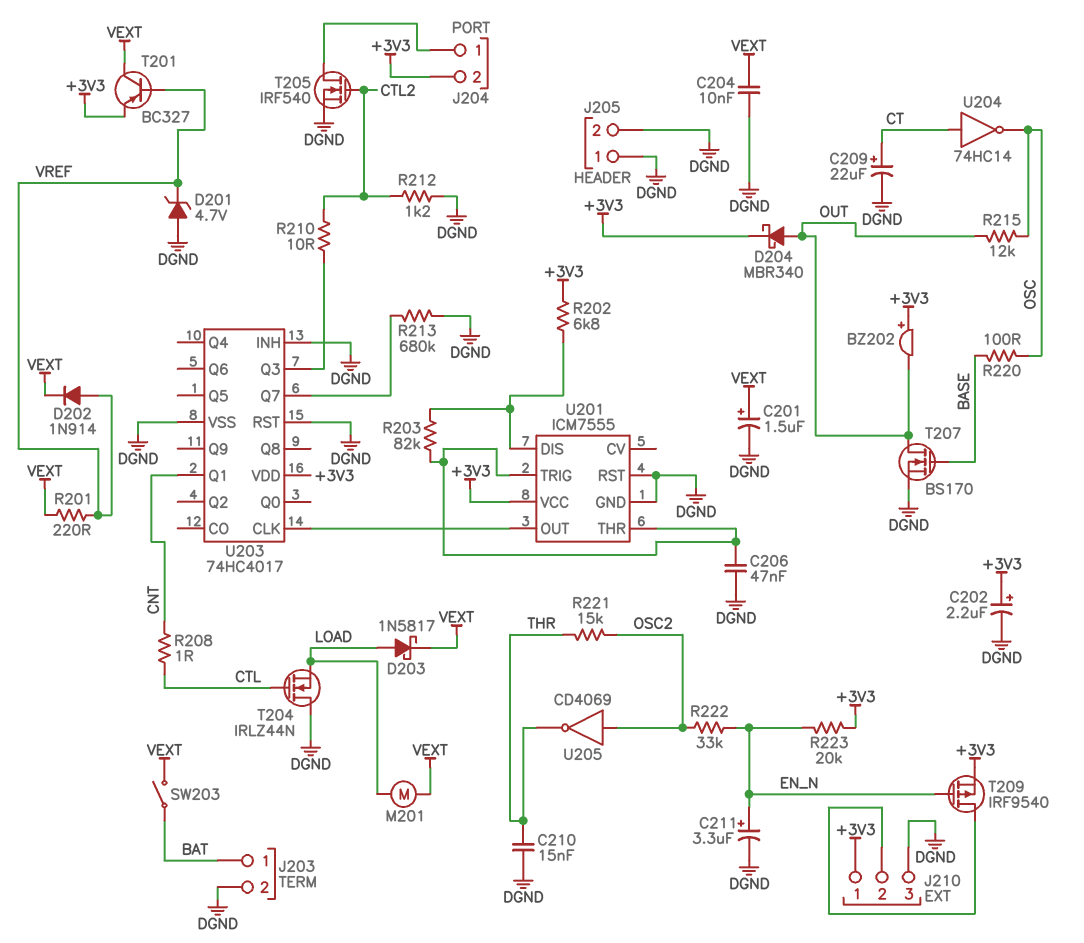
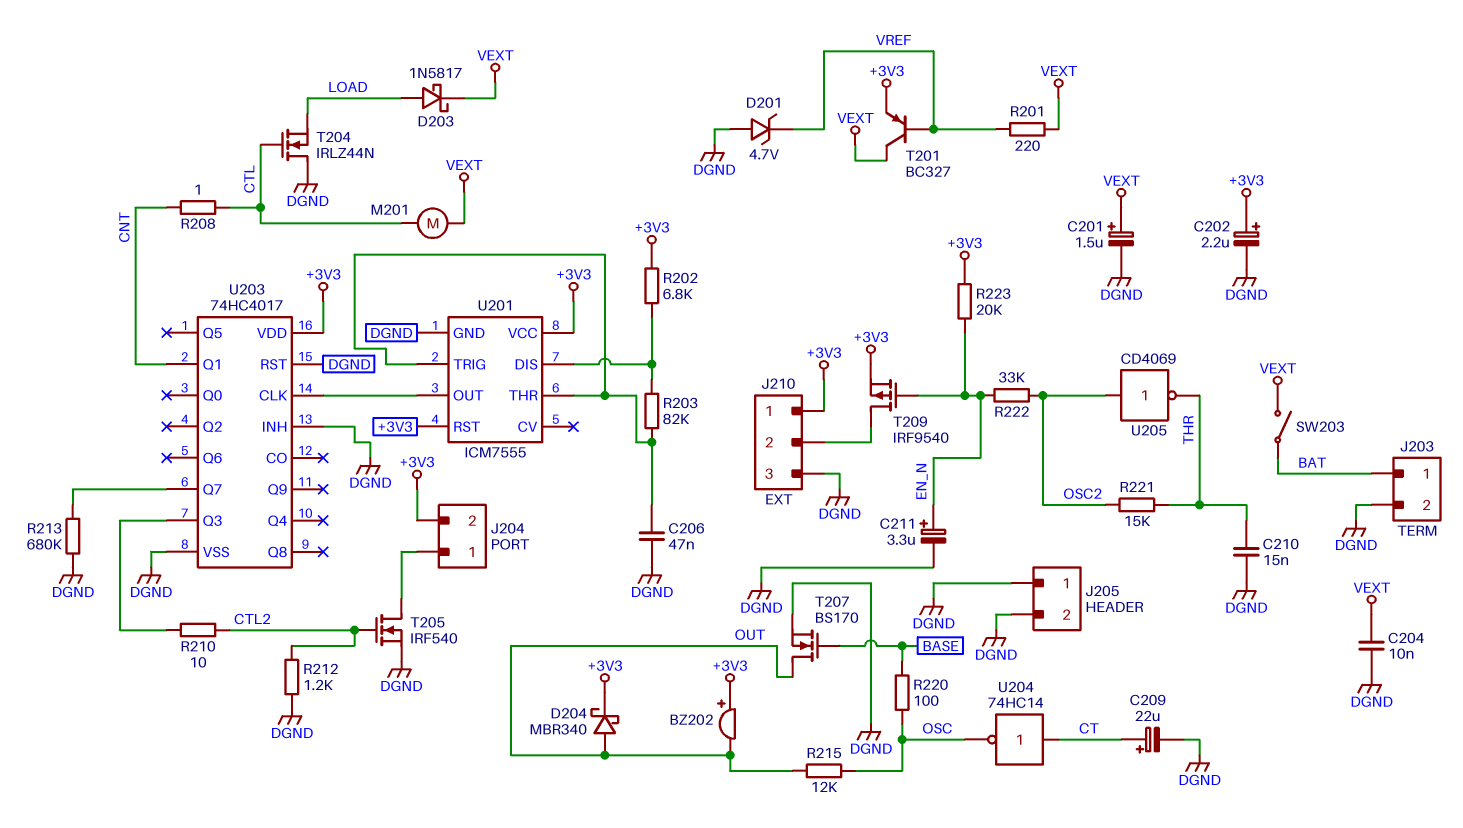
D202: diode 1N914 (A VREF, K VEXT) -> none
M201: motor (LOAD, VEXT) -> motor (CTL, VEXT)
U201 pin RST: DGND -> +3V3

